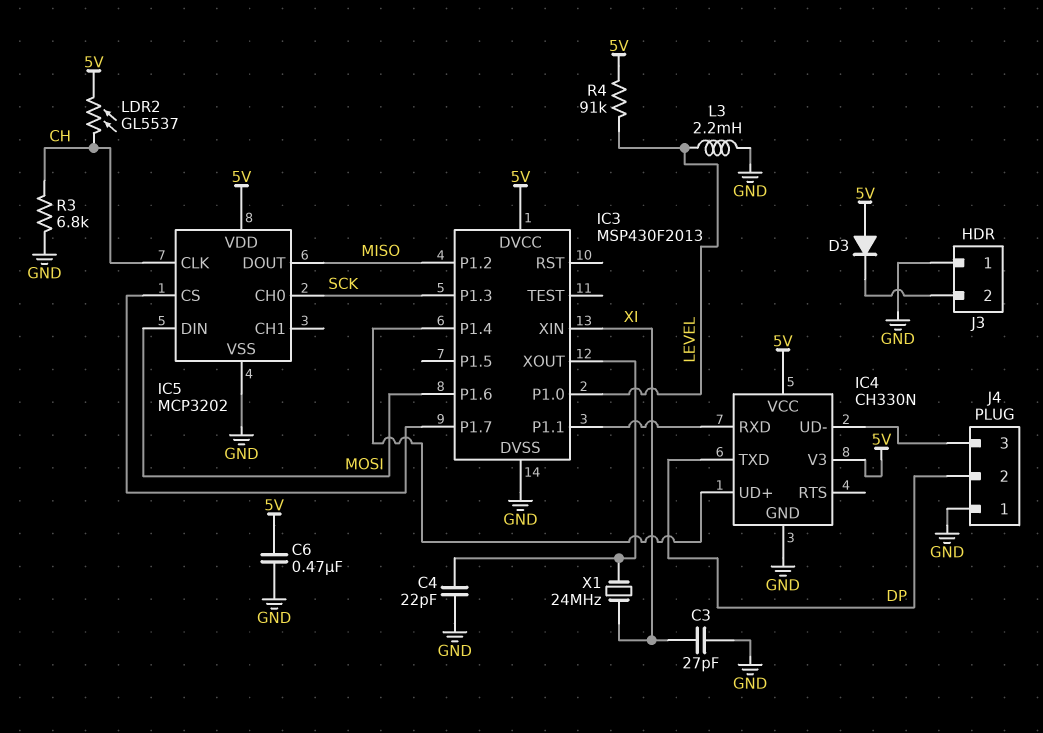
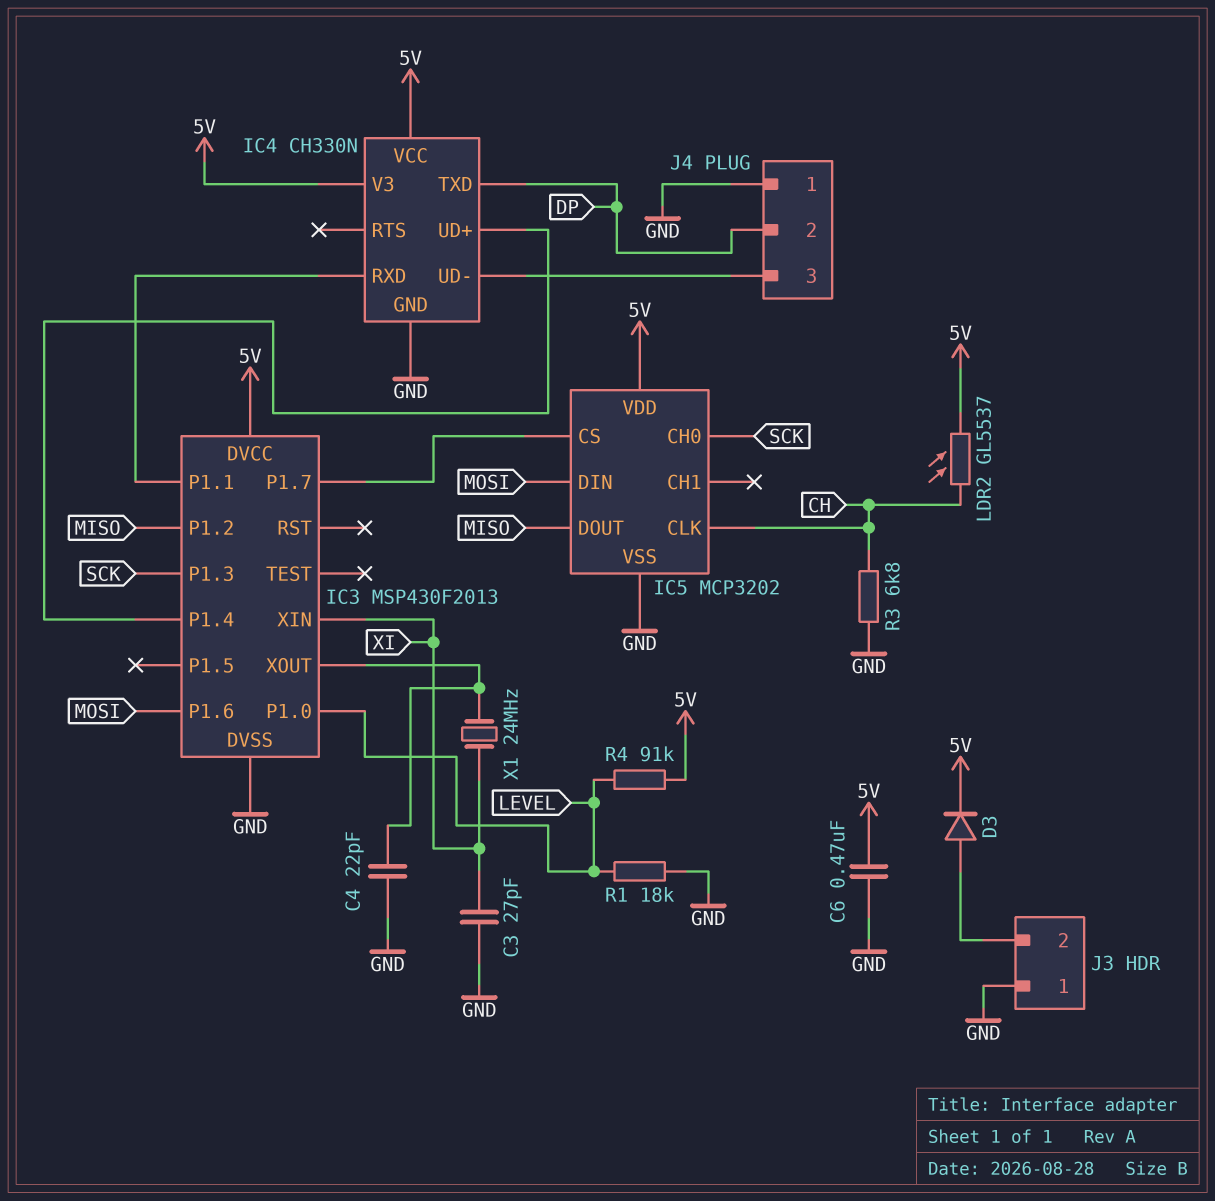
D3: diode (A 5V, K J3/2) -> diode (A J3/2, K 5V)
L3: 2.2mH (GND, LEVEL) -> none
R1: none -> 18k (GND, LEVEL)

